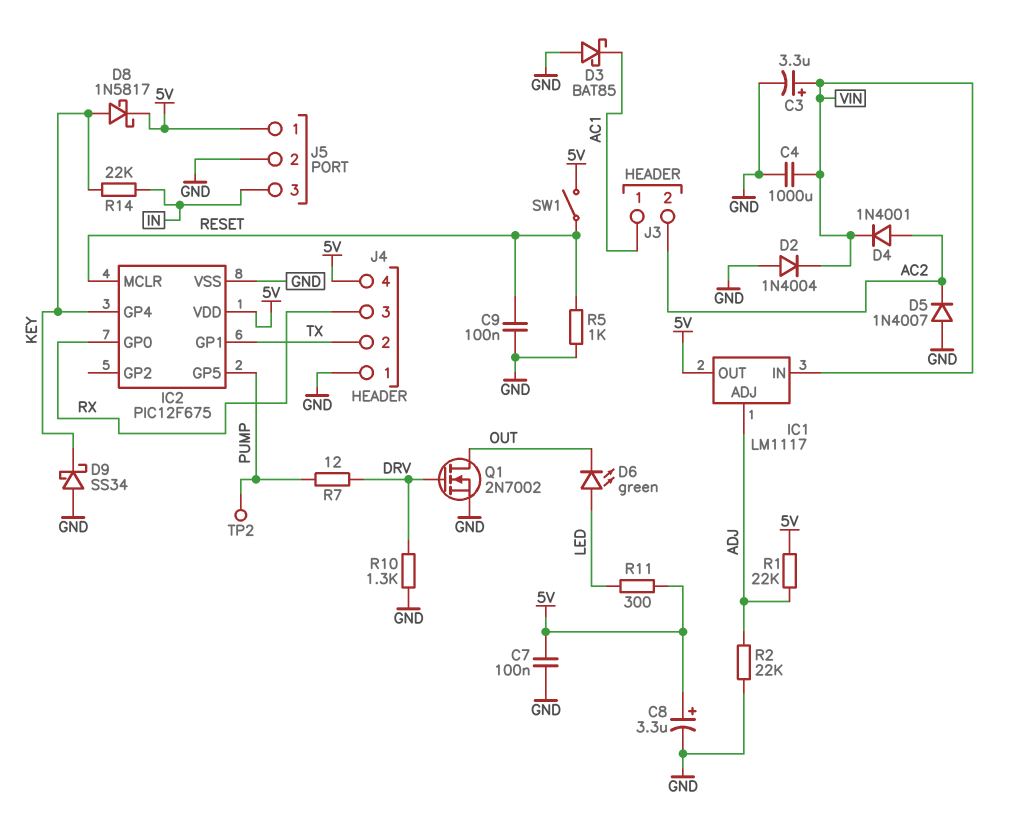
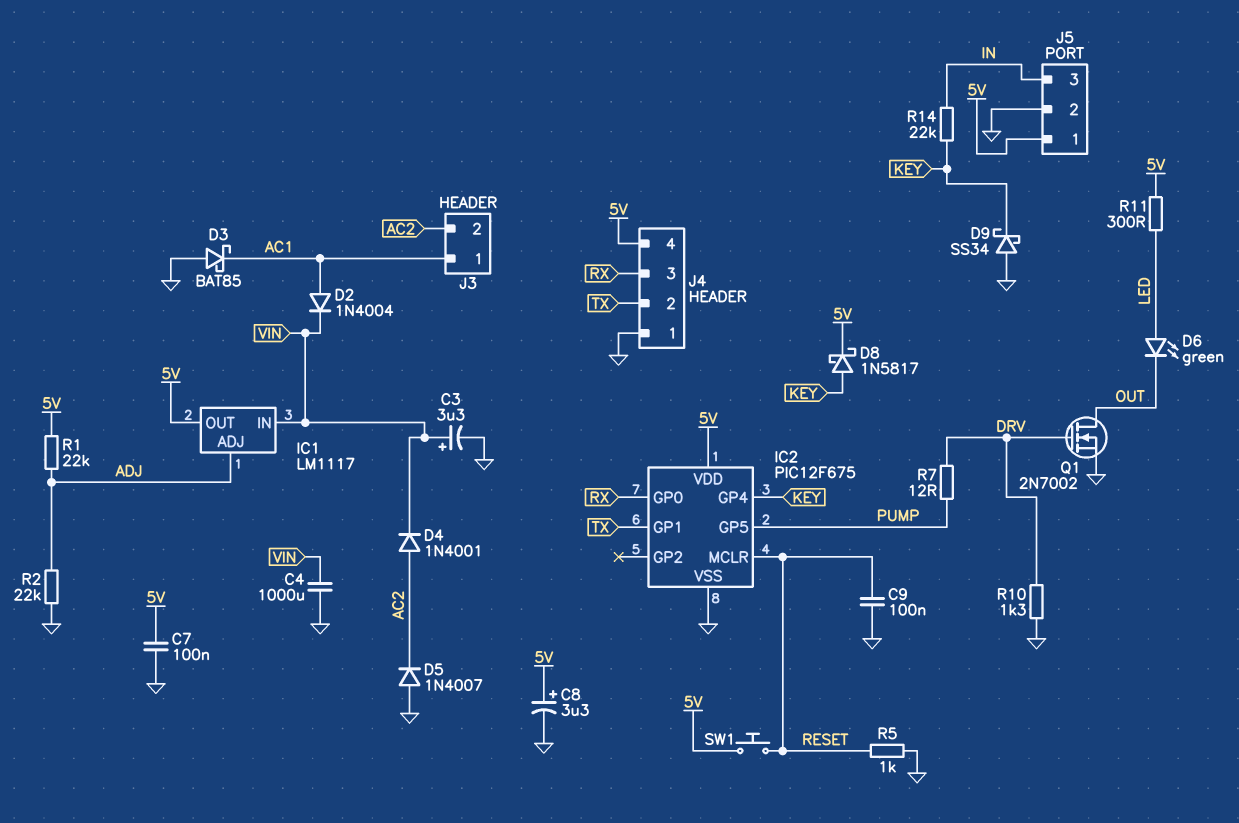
D2: diode 1N4004 (A GND, K VIN) -> diode 1N4004 (A AC1, K VIN)
SW1: switch (5V, RESET) -> button (5V, RESET)
TP2: test point (PUMP) -> none

